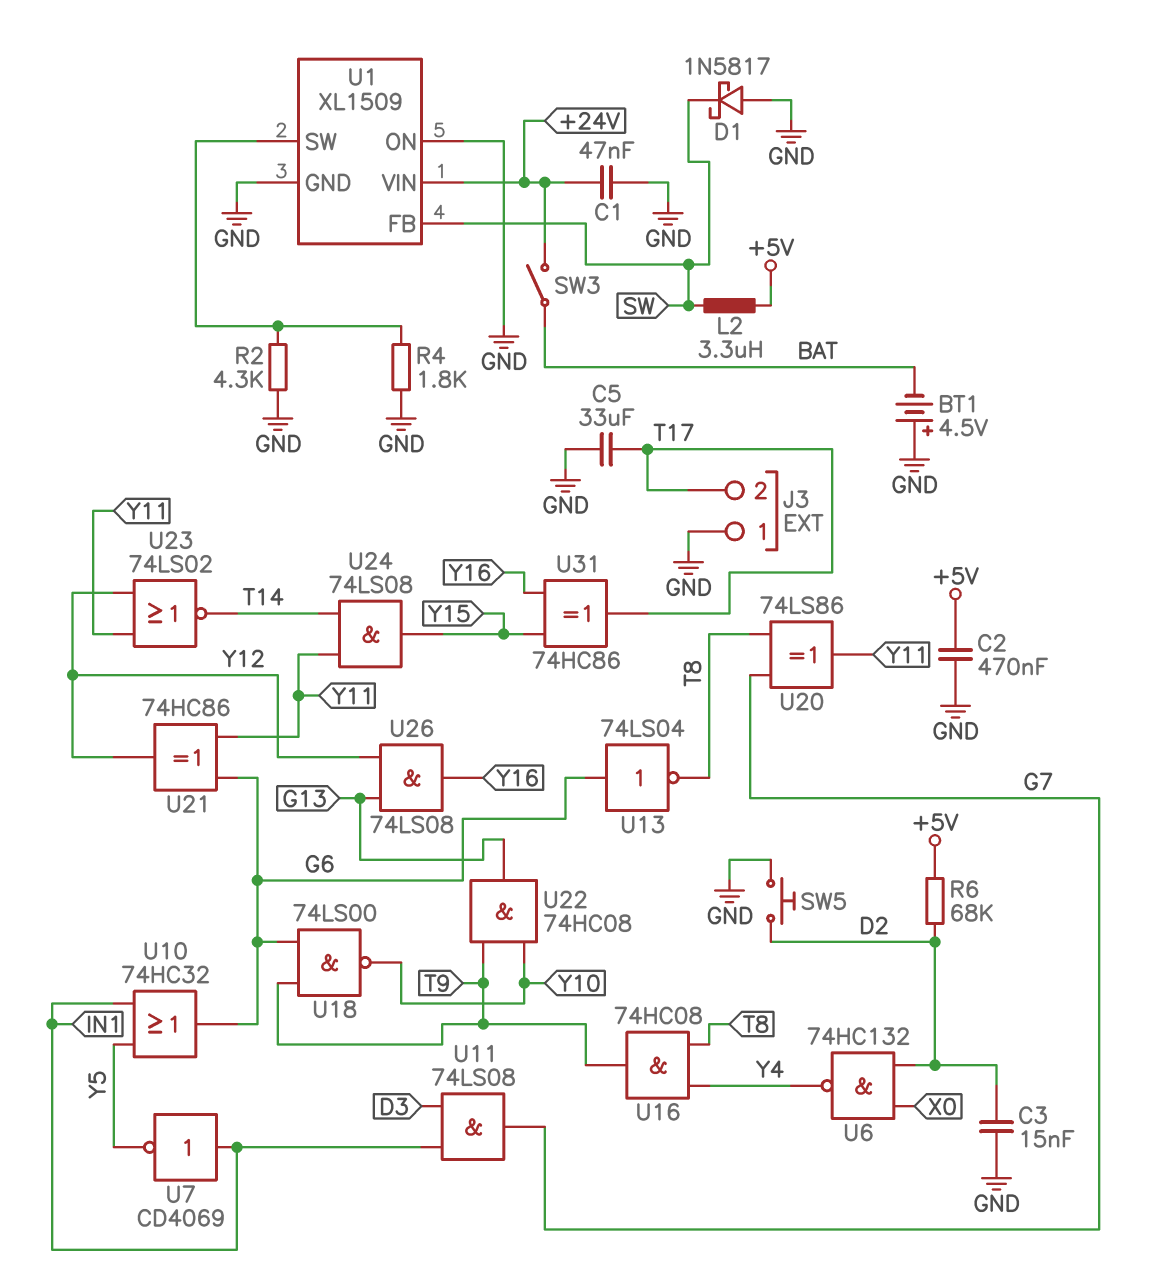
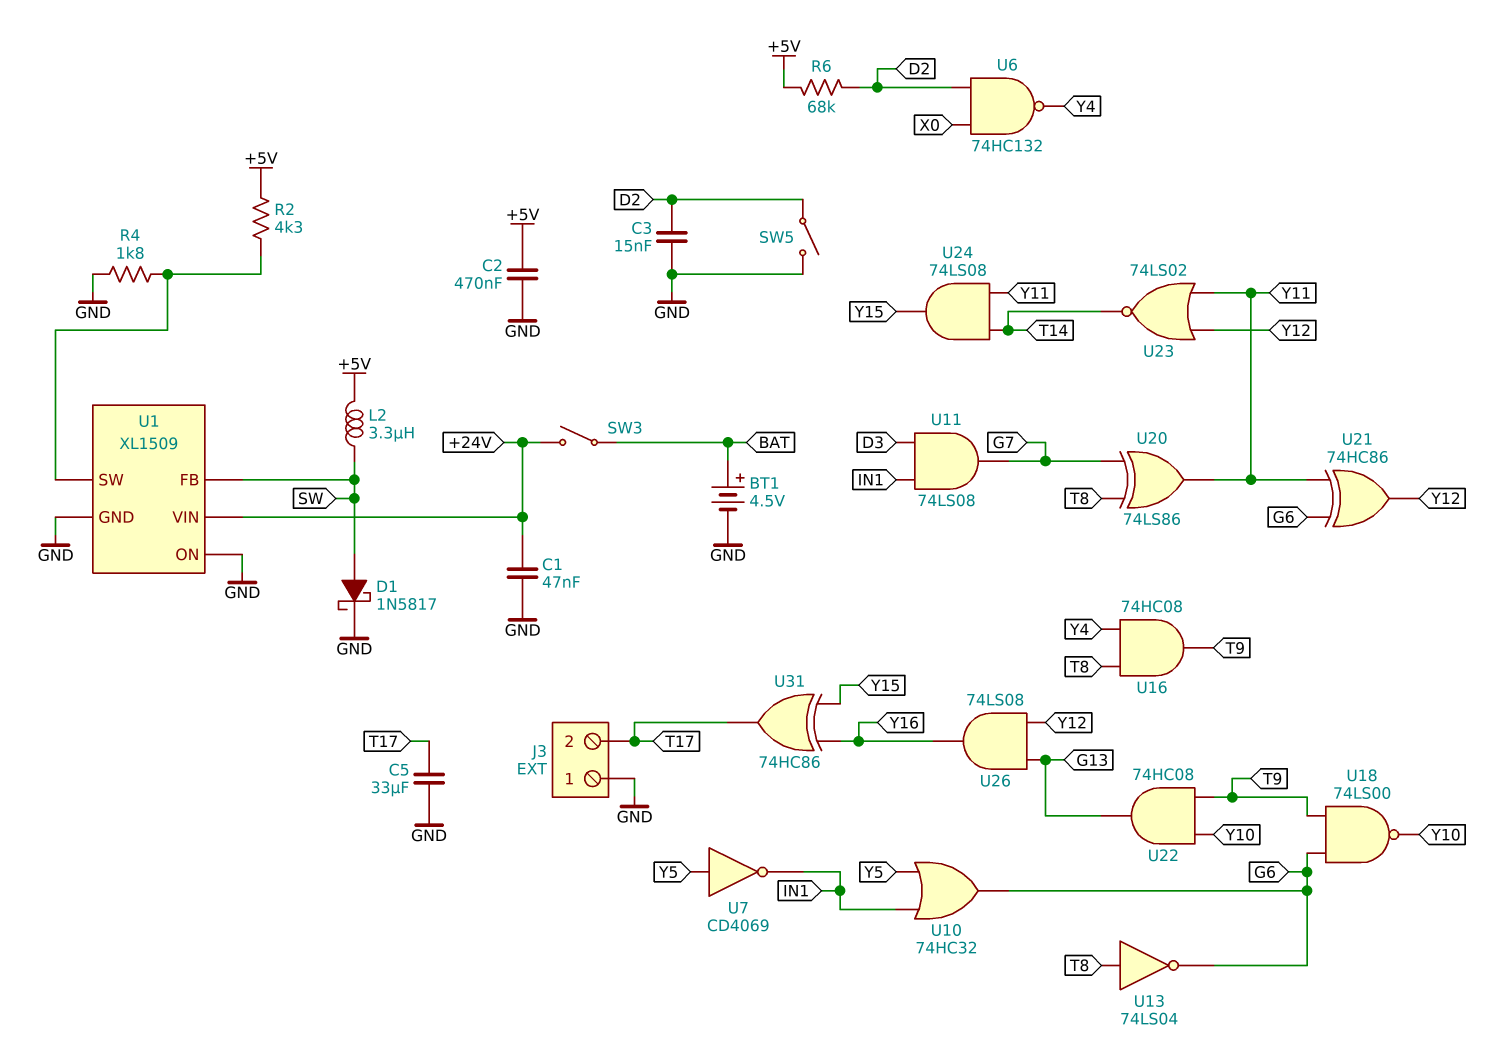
BT1: 4.5V (plus GND, minus BAT) -> 4.5V (plus BAT, minus GND)
D1: schottky 1N5817 (A GND, K SW) -> schottky 1N5817 (A SW, K GND)
R2: 4.3k (GND, U1/SW) -> 4.3k (+5V, U1/SW)
SW5: button (D2, GND) -> switch (D2, GND)
U7: NOT CD4069 (in IN1, out Y5) -> NOT CD4069 (in Y5, out IN1)
U13: NOT 74LS04 (in G6, out T8) -> NOT 74LS04 (in T8, out G6)

